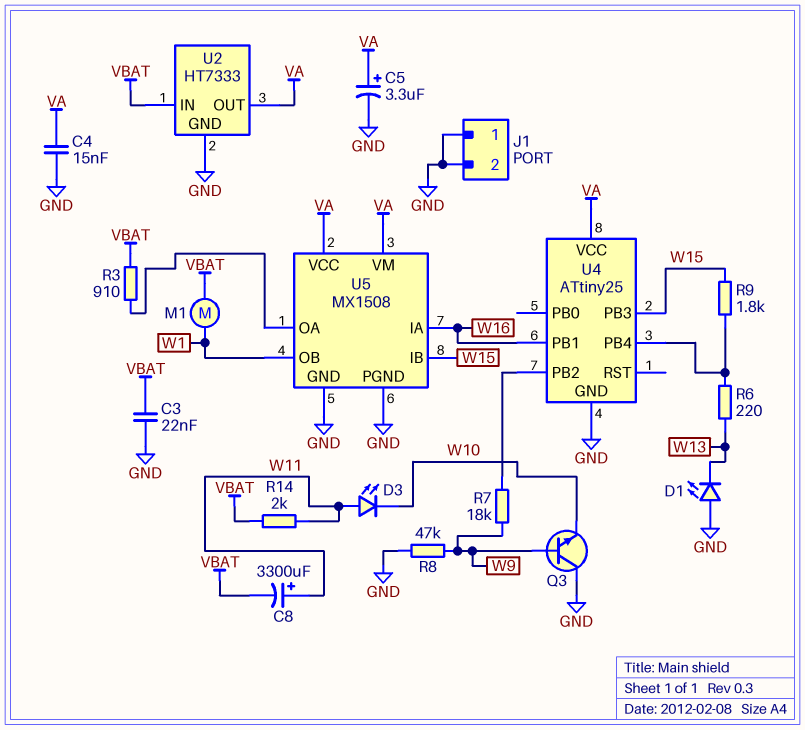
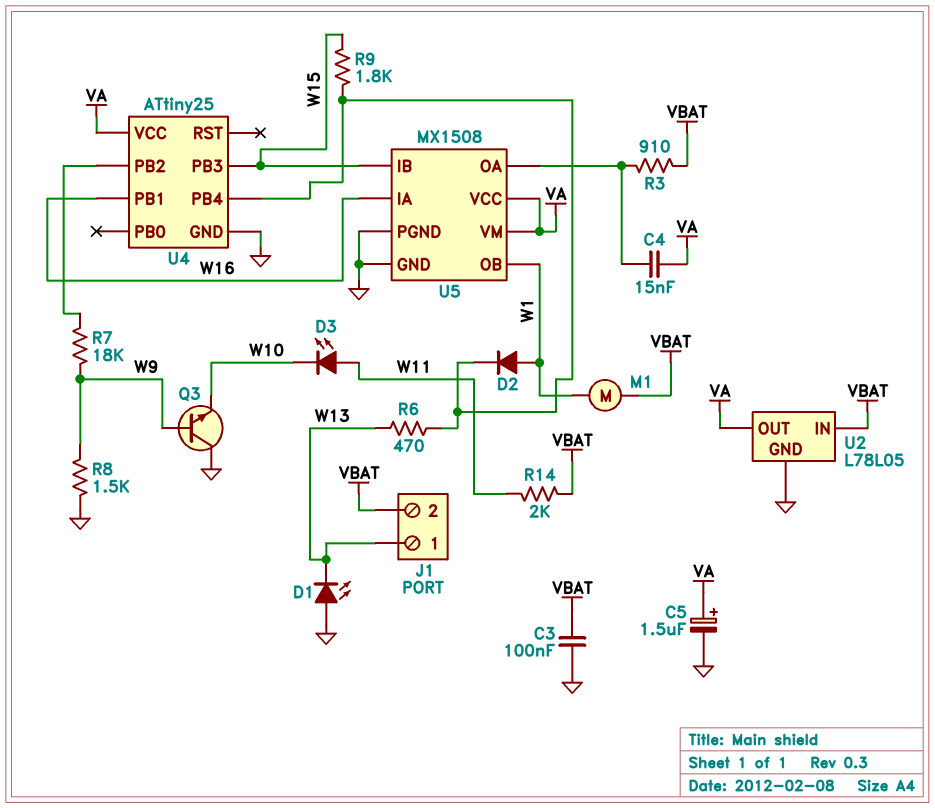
C3: 22nF (GND, VBAT) -> 100nF (GND, VBAT)
C4: 15nF (GND, VA) -> 15nF (U5/OA, VA)
C5: 3.3uF (plus VA, minus GND) -> 1.5uF (plus VA, minus GND)
C8: 3300uF (plus W11, minus VBAT) -> none
D2: none -> diode (A W1, K U4/PB4)
J1 pin 1: GND -> W13
J1 pin 2: GND -> VBAT
R6: 220 (U4/PB4, W13) -> 470 (U4/PB4, W13)
R8: 47k (GND, W9) -> 1.5k (GND, W9)
U2: HT7333 -> L78L05

